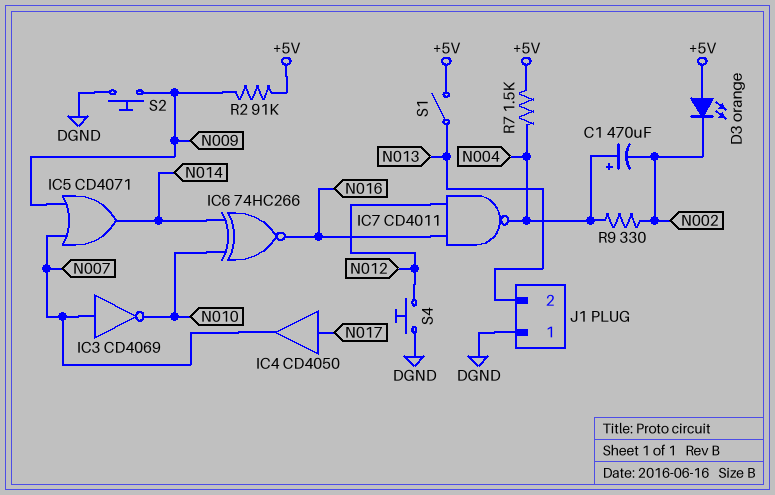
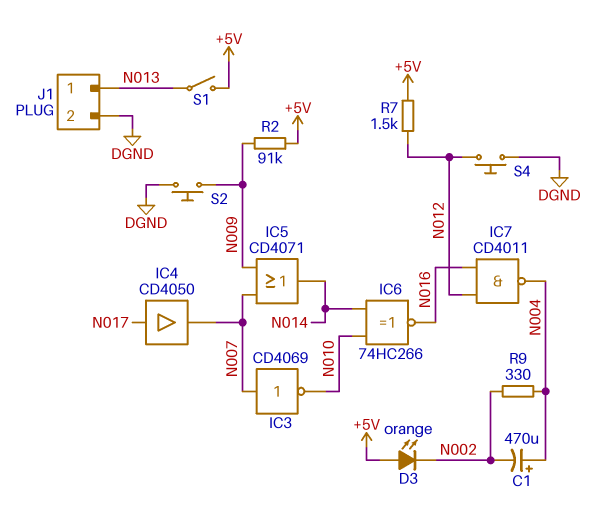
J1 pin 1: DGND -> N013
J1 pin 2: N013 -> DGND
R7: 1.5k (+5V, N004) -> 1.5k (+5V, N012)

